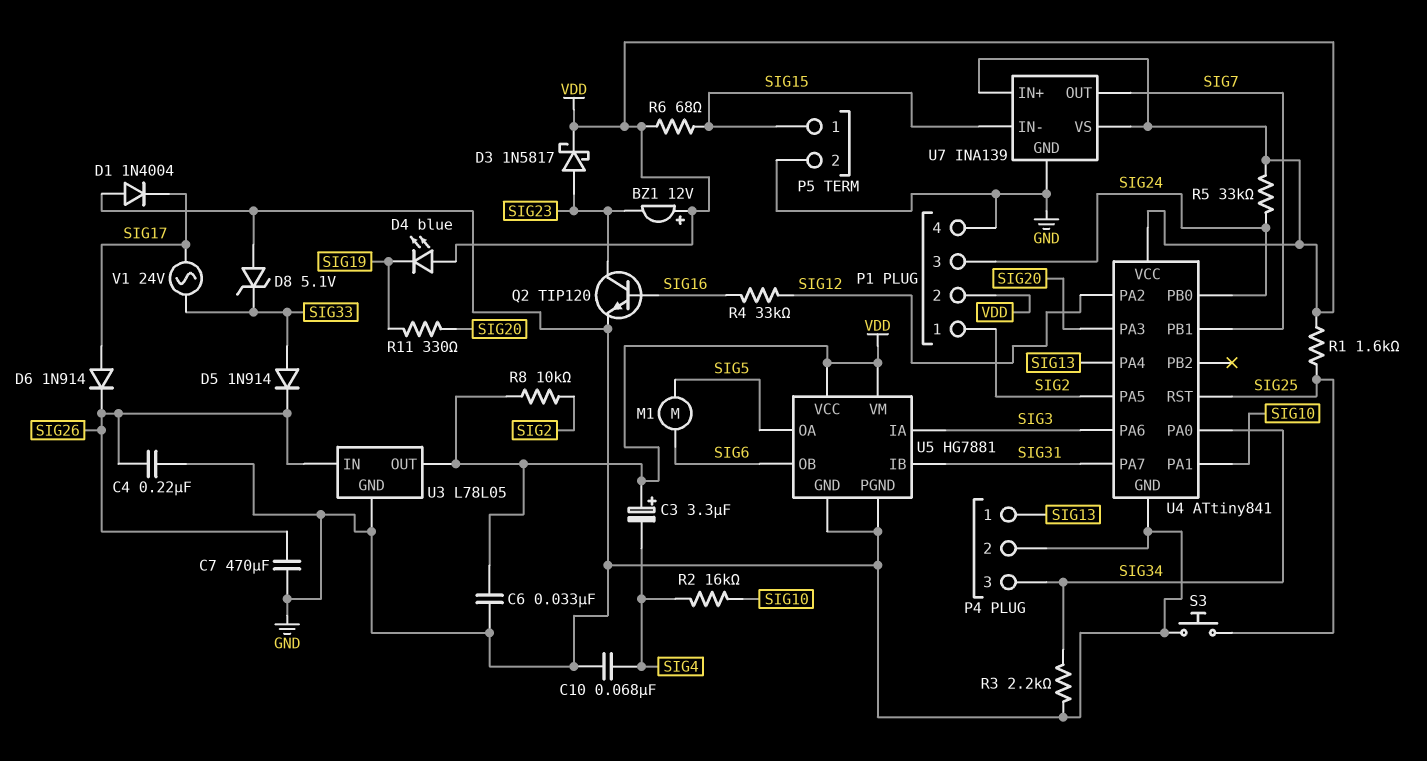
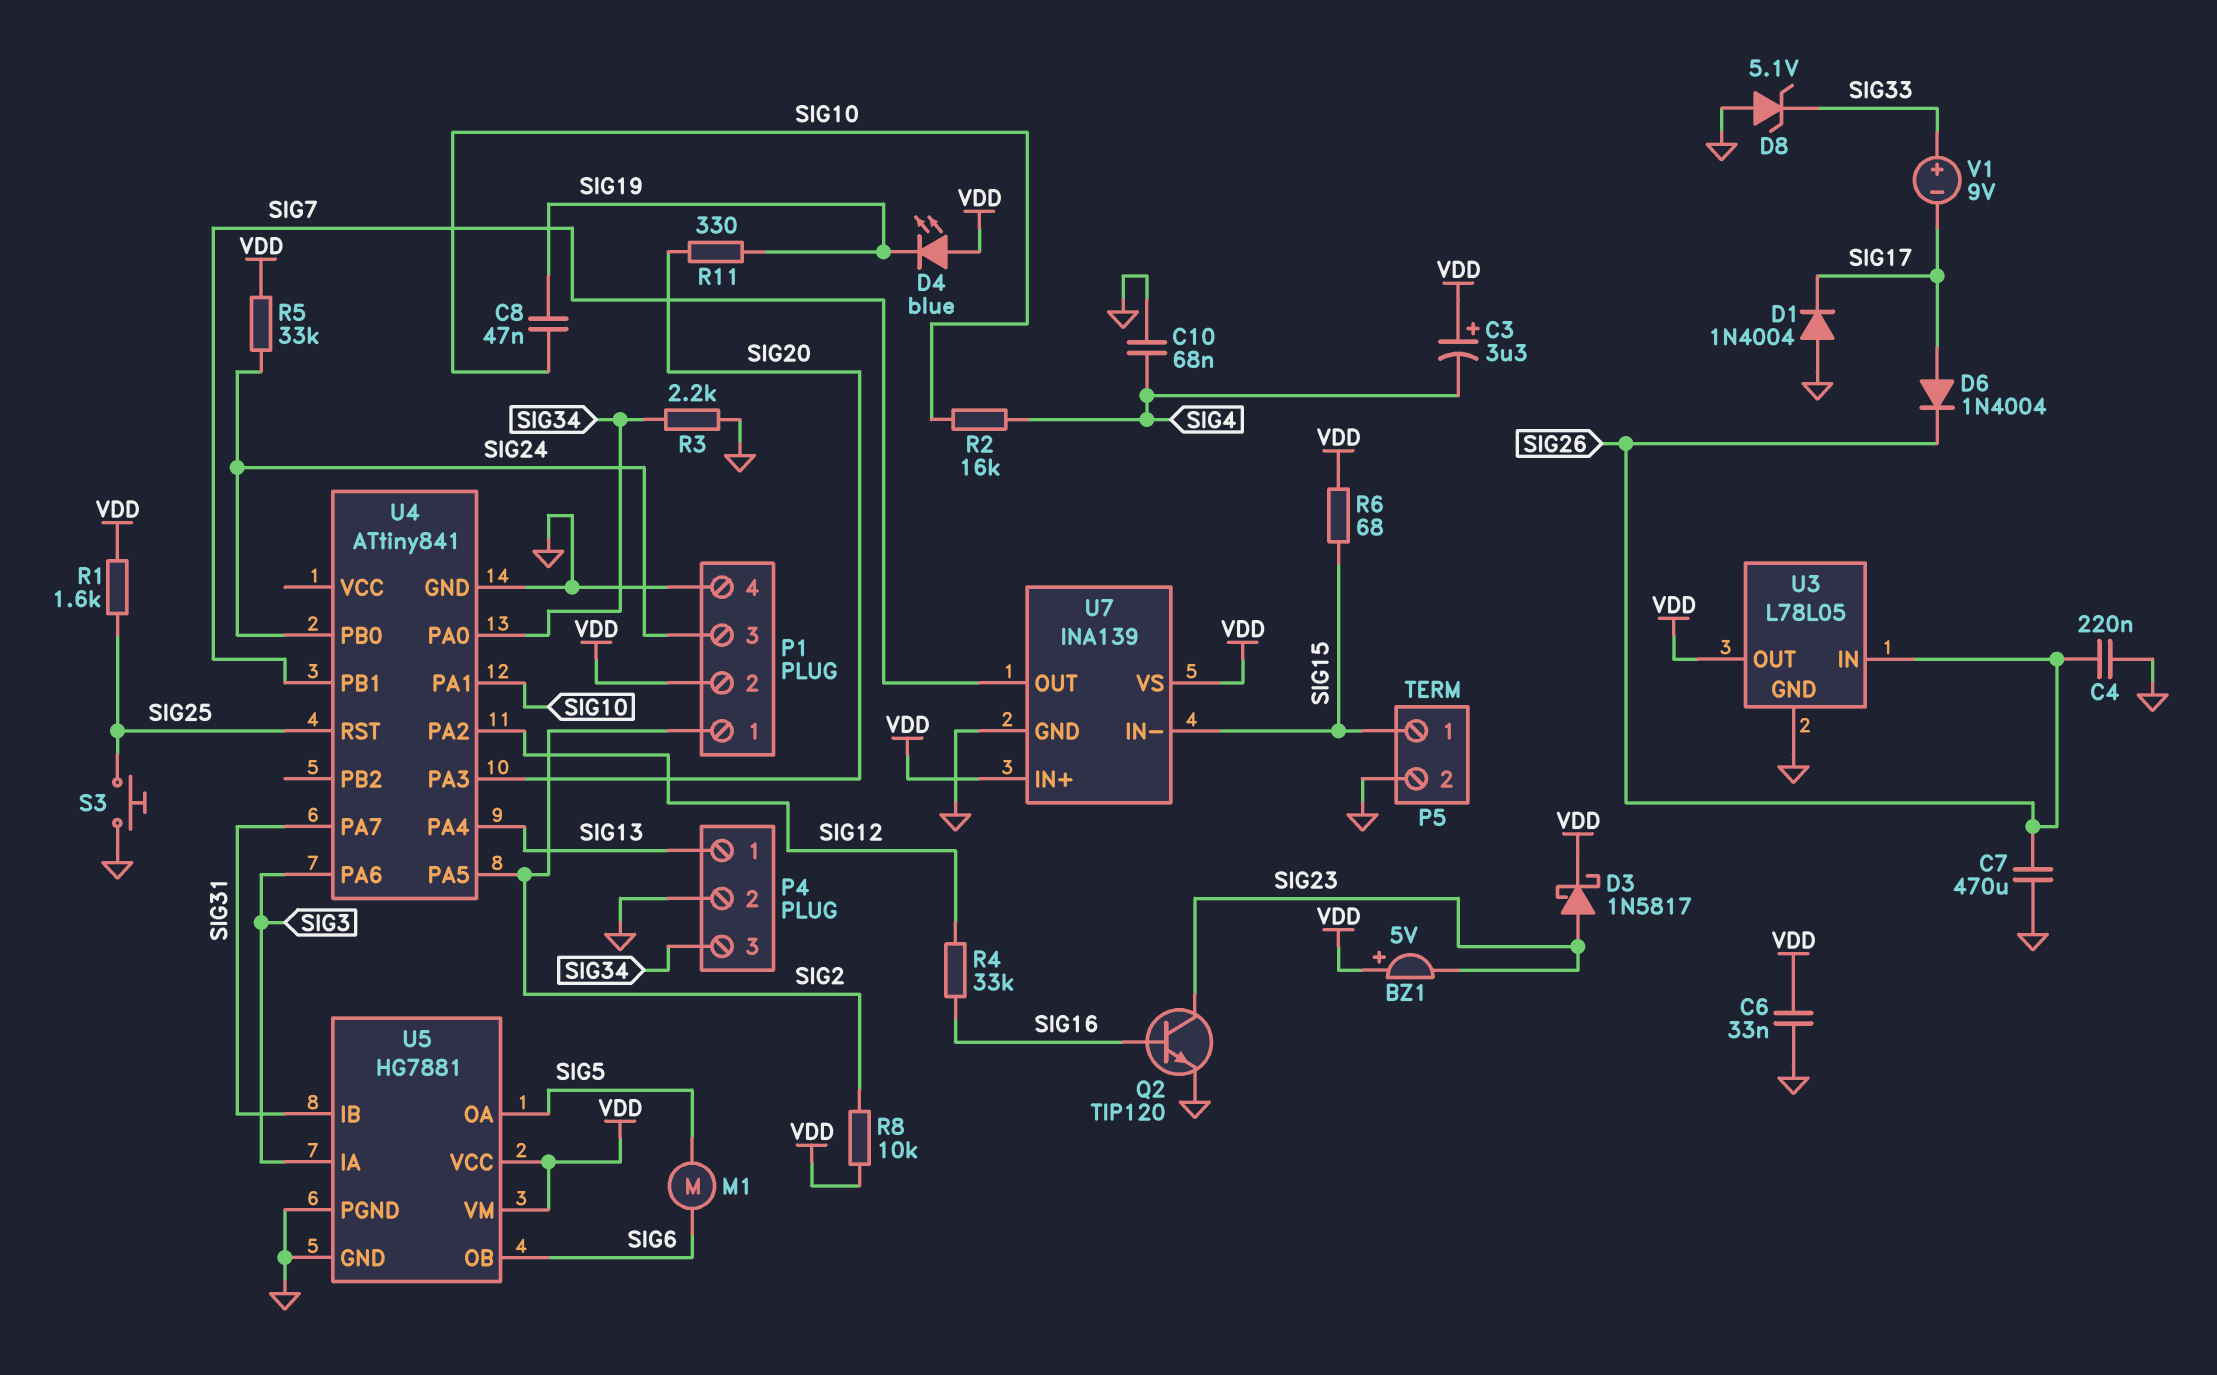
BZ1: buzzer 12V (plus VDD, minus SIG23) -> buzzer 5V (plus VDD, minus SIG23)
C8: none -> 47nF (SIG10, SIG19)
D5: diode 1N914 (A SIG33, K SIG26) -> none
D6: diode 1N914 (A SIG17, K SIG26) -> diode 1N4004 (A SIG17, K SIG26)
U4 pin VCC: VDD -> none
V1: AC 24V (SIG17, SIG33) -> 9V (plus SIG33, minus SIG17)

